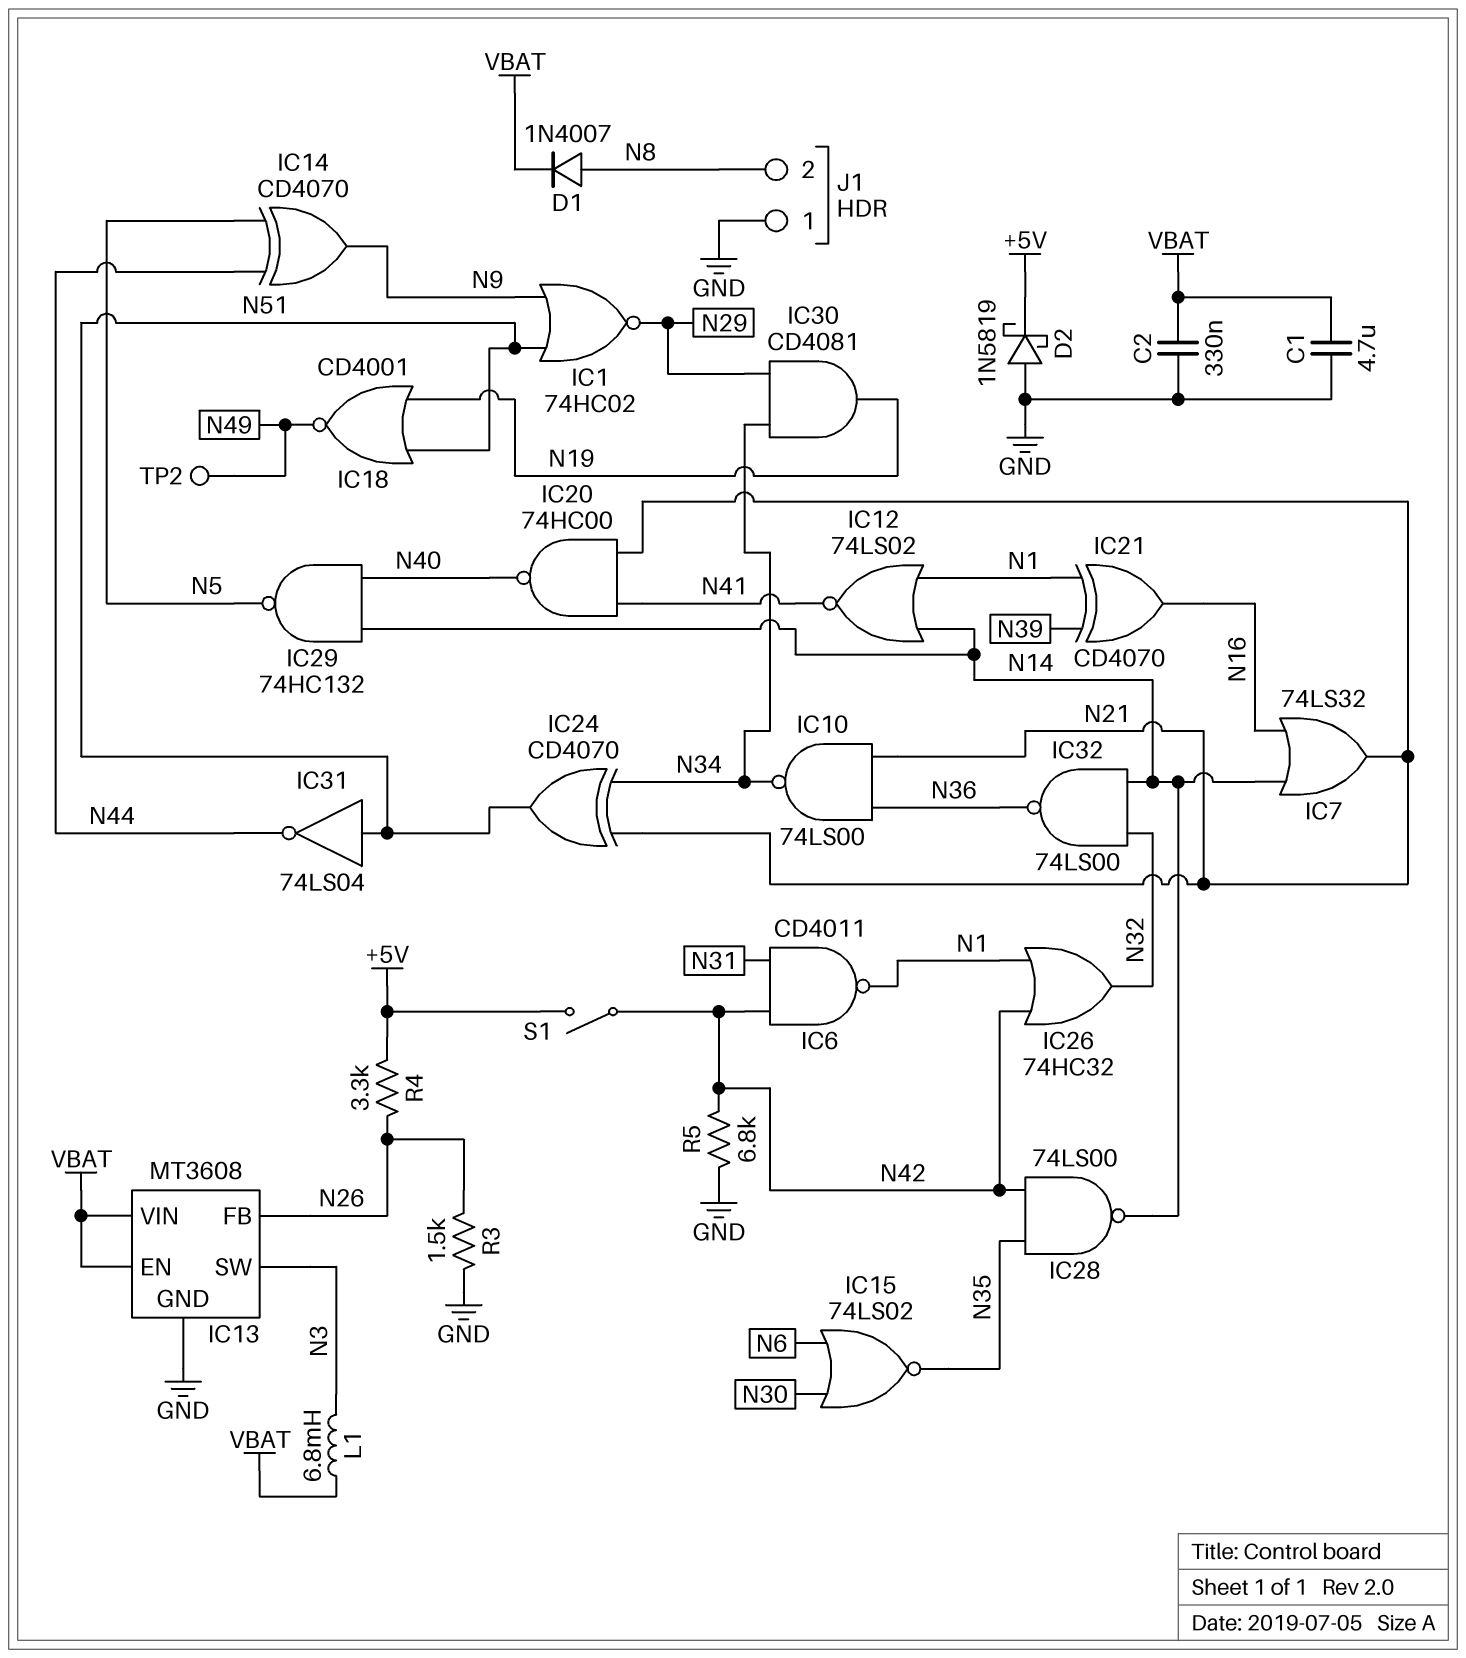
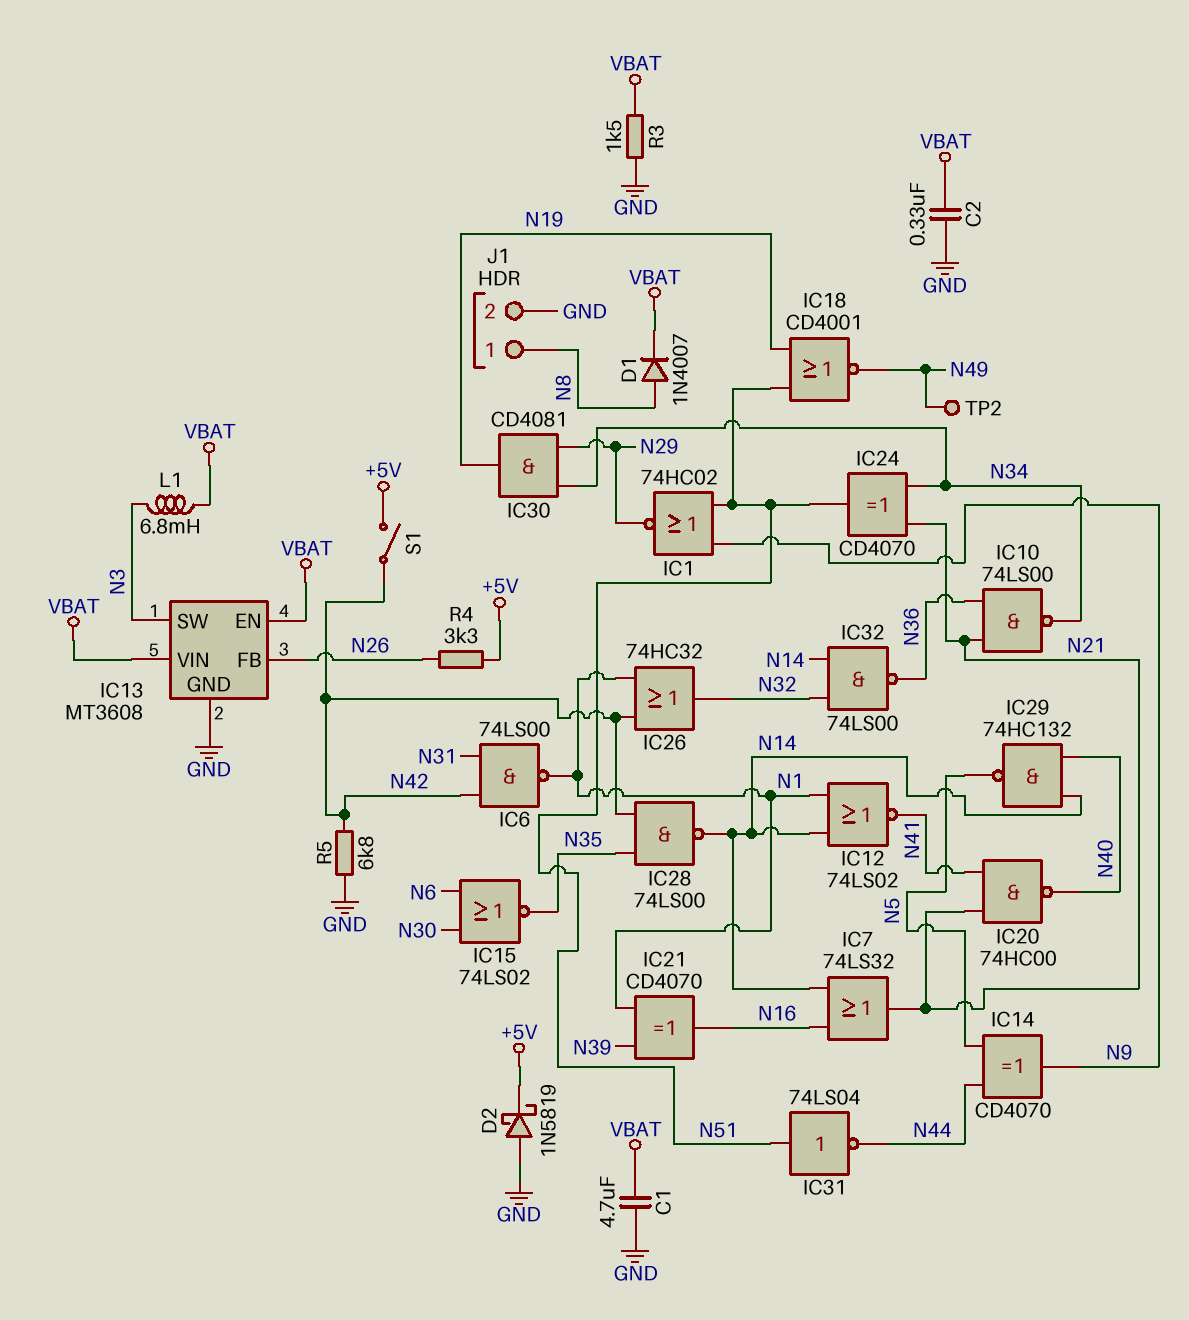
IC6: NAND CD4011 (in N31, in N42, out N1) -> NAND 74LS00 (in N31, in N42, out N1)
J1 pin 1: GND -> N8
J1 pin 2: N8 -> GND
R3: 1.5k (GND, N26) -> 1.5k (GND, VBAT)

